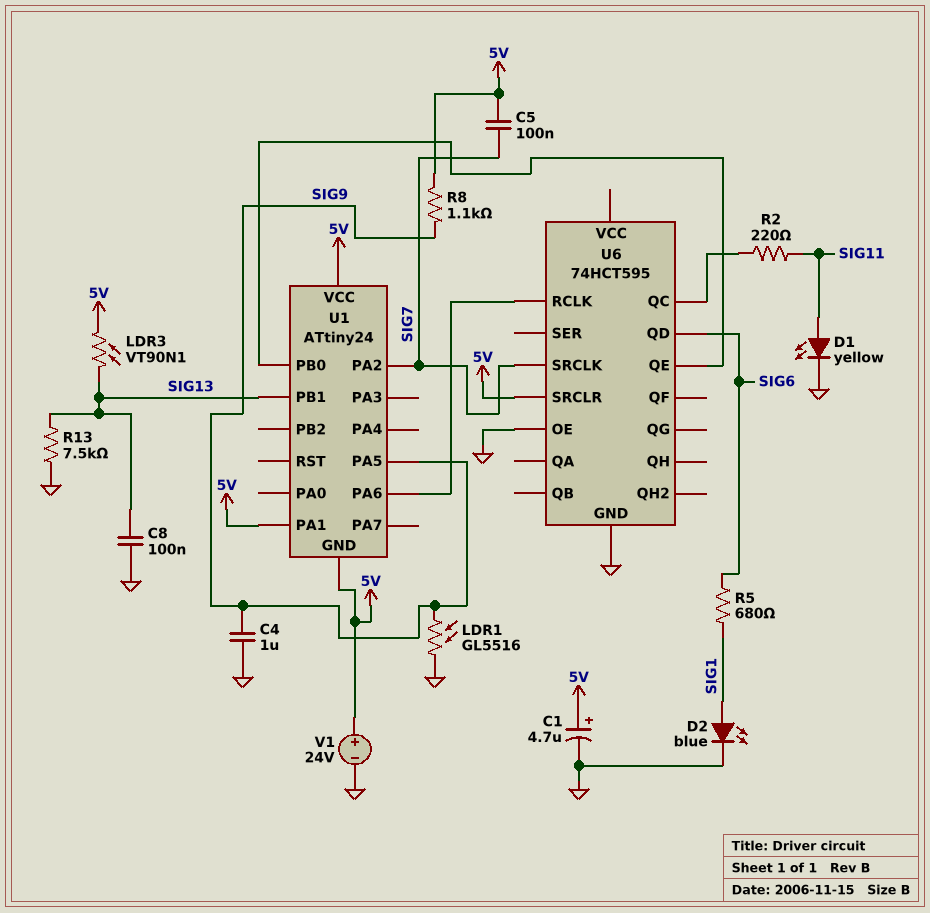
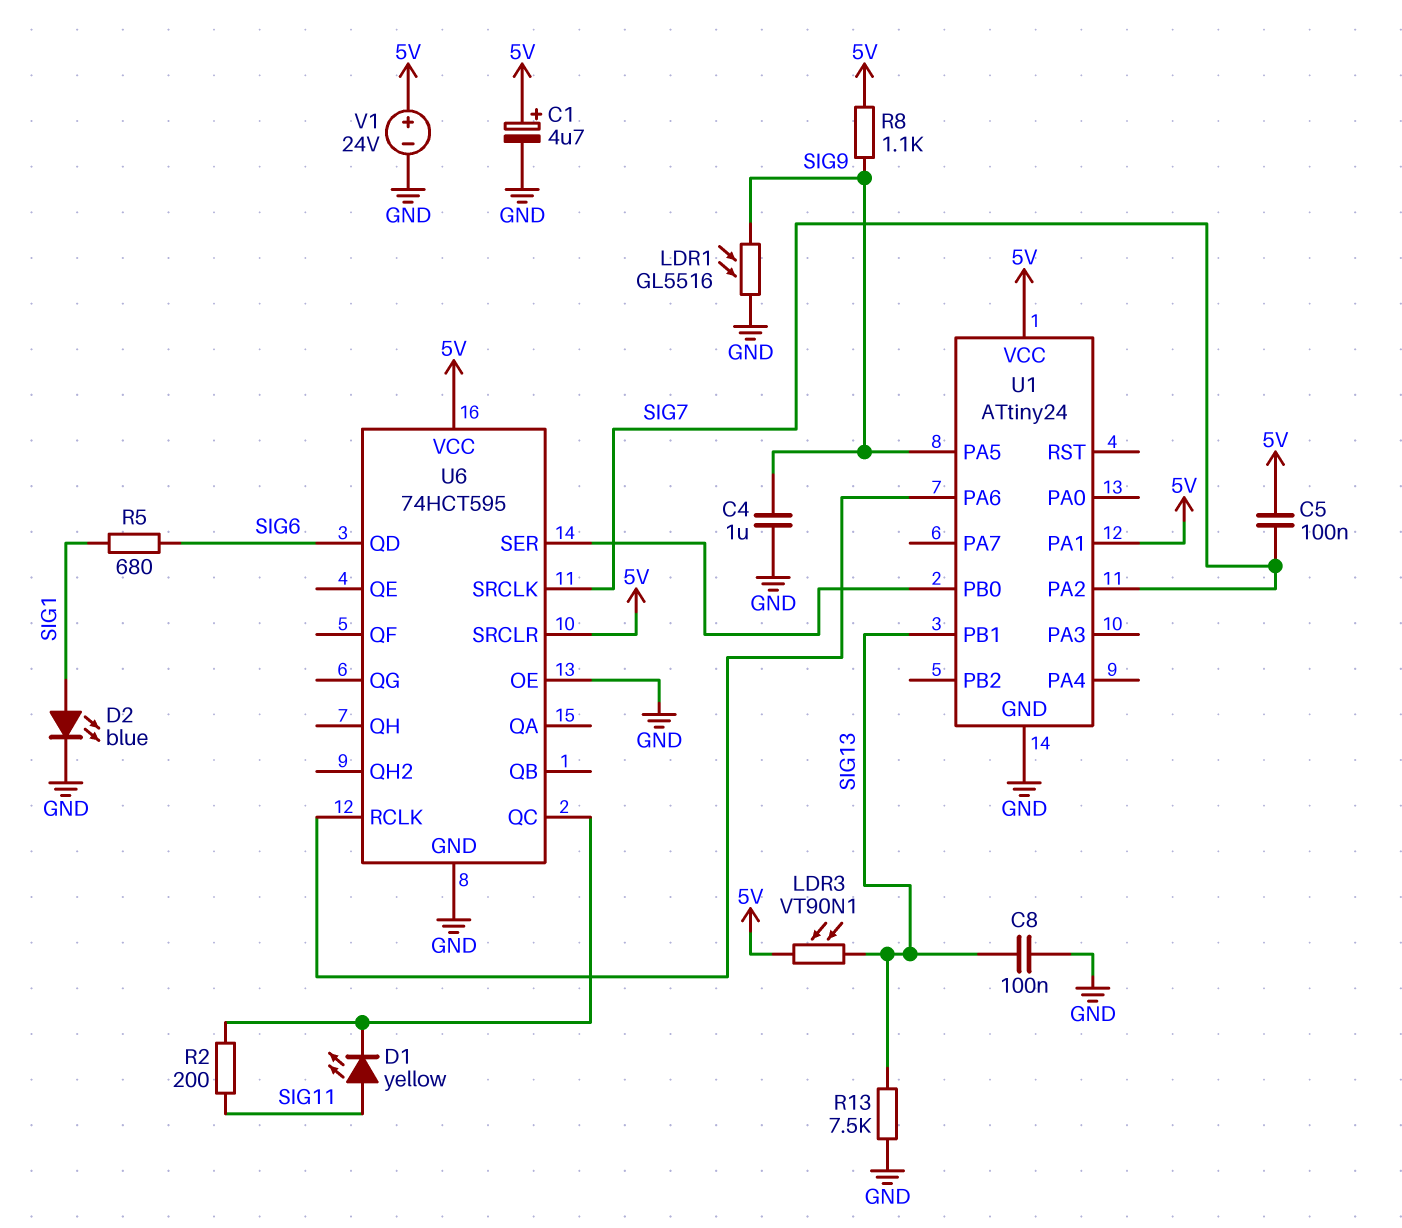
D1: LED yellow (A SIG11, K GND) -> LED yellow (A SIG11, K U6/QC)
R2: 220 (SIG11, U6/QC) -> 200 (SIG11, U6/QC)
U1 pin GND: 5V -> GND
U6 pin QE: U1/PB0 -> none
U6 pin SER: none -> U1/PB0
U6 pin VCC: none -> 5V

